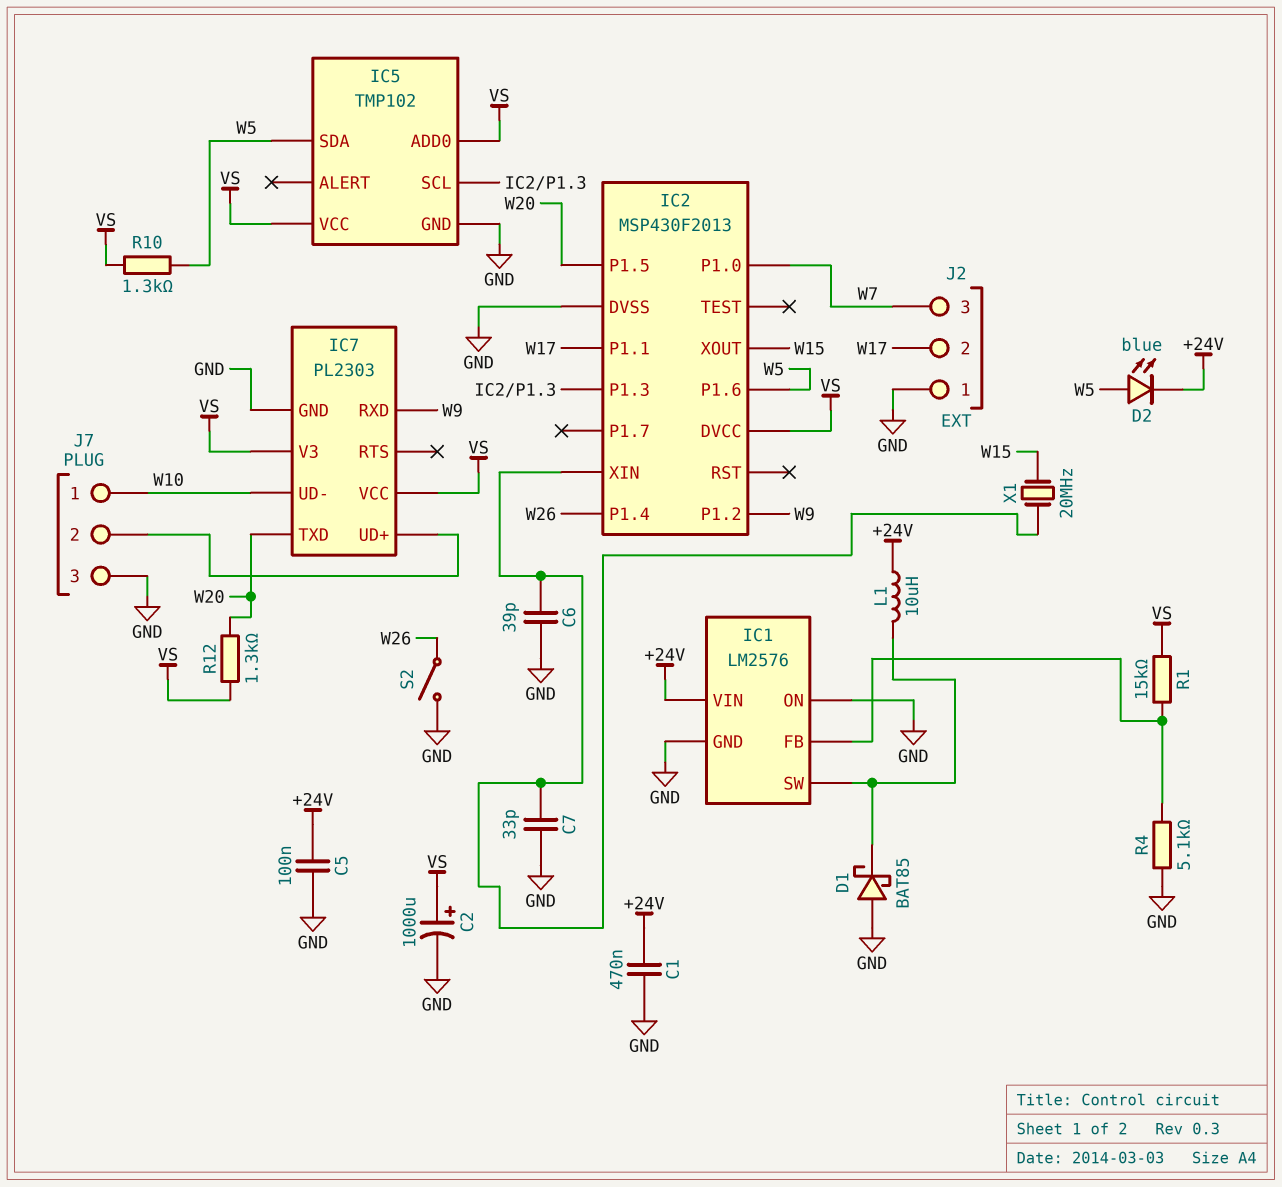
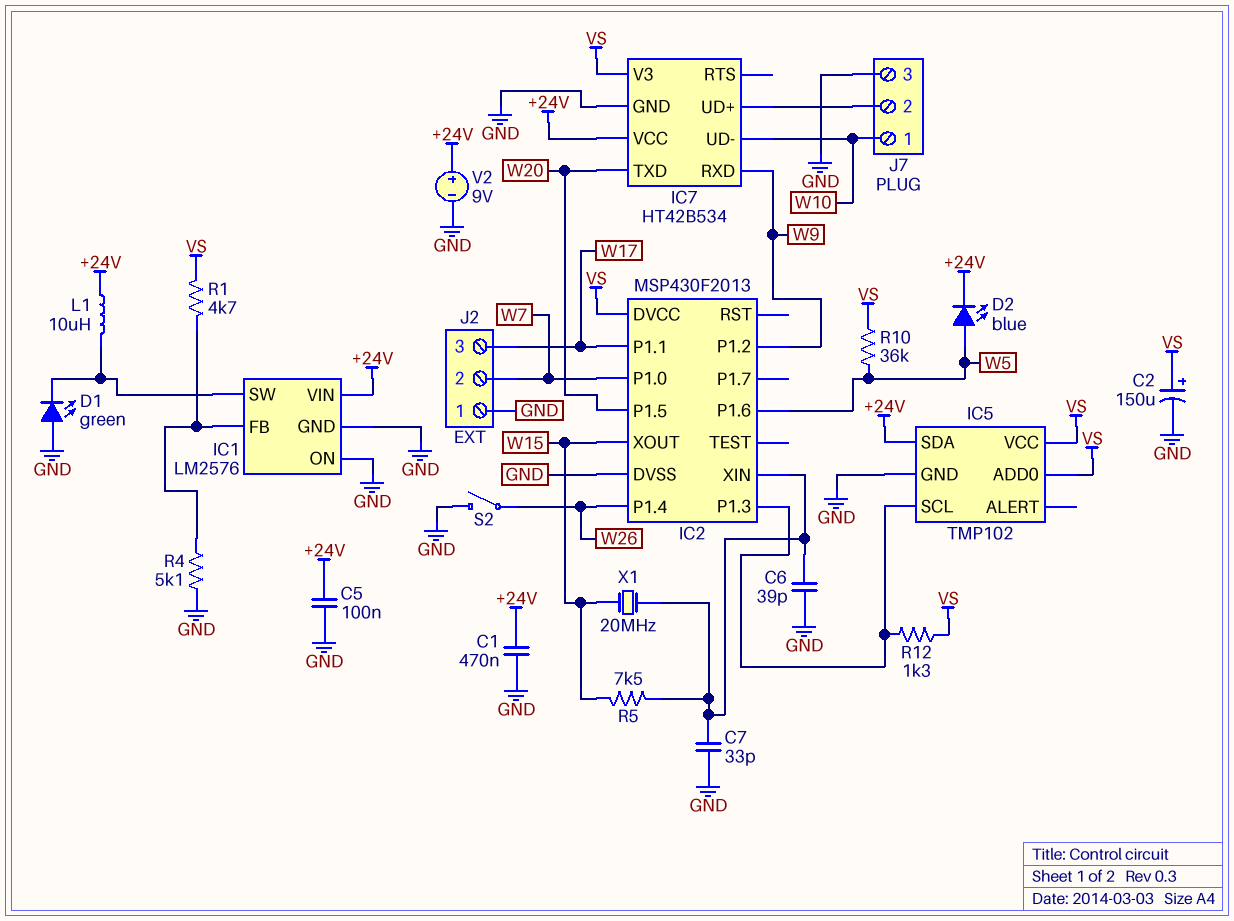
C2: 1000uF (plus VS, minus GND) -> 150uF (plus VS, minus GND)
D1: schottky BAT85 (A GND, K IC1/SW) -> LED green (A GND, K IC1/SW)
IC5 pin SDA: W5 -> +24V
IC7: PL2303 -> HT42B534
IC7 pin VCC: VS -> +24V
J2 pin 2: W17 -> W7
J2 pin 3: W7 -> W17
R1: 15k (IC1/FB, VS) -> 4.7k (IC1/FB, VS)
R5: none -> 7.5k (IC2/XIN, W15)
R10: 1.3k (VS, W5) -> 36k (VS, W5)
R12: 1.3k (VS, W20) -> 1.3k (IC2/P1.3, VS)
V2: none -> 9V (plus +24V, minus GND)

